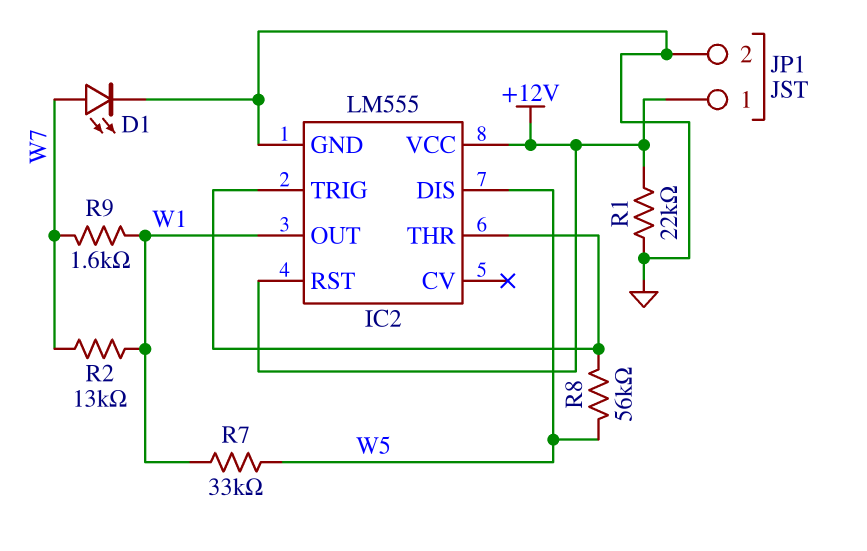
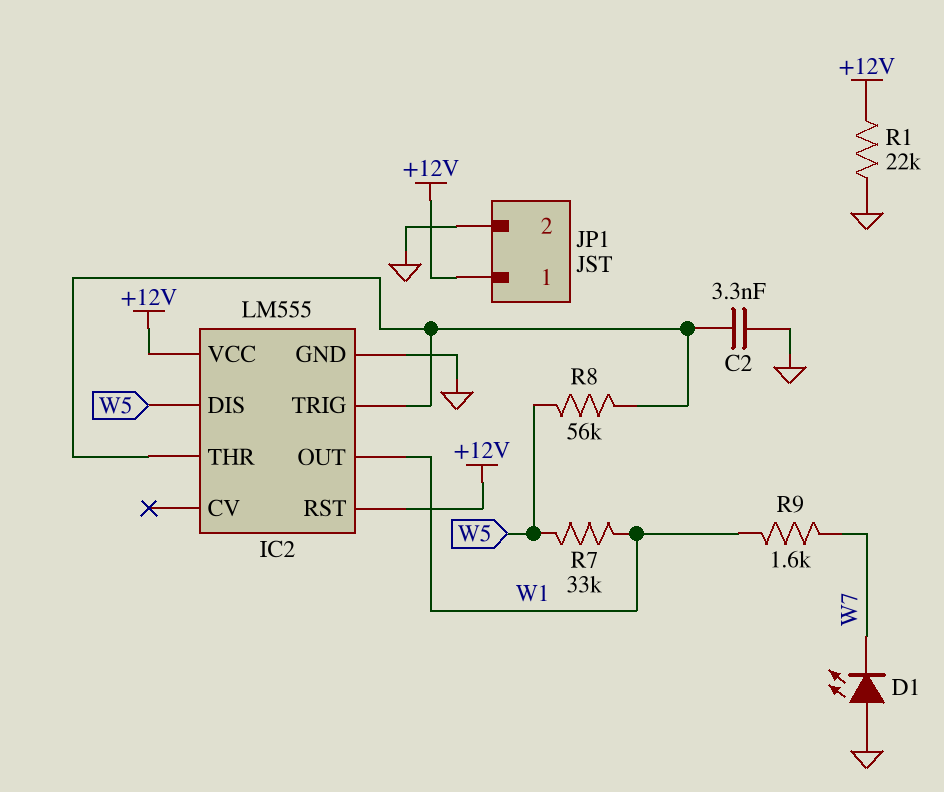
C2: none -> 3.3nF (GND, IC2/THR)
D1: LED (A W7, K GND) -> LED (A GND, K W7)
R2: 13k (W1, W7) -> none

